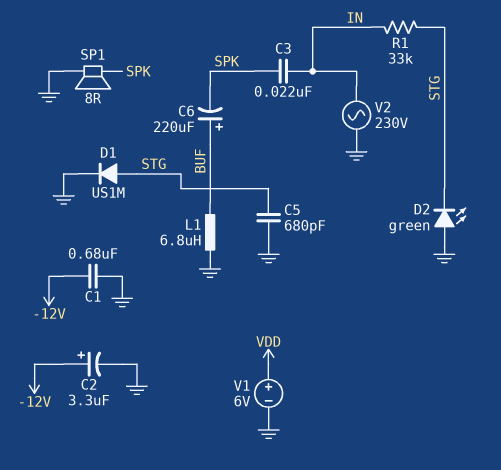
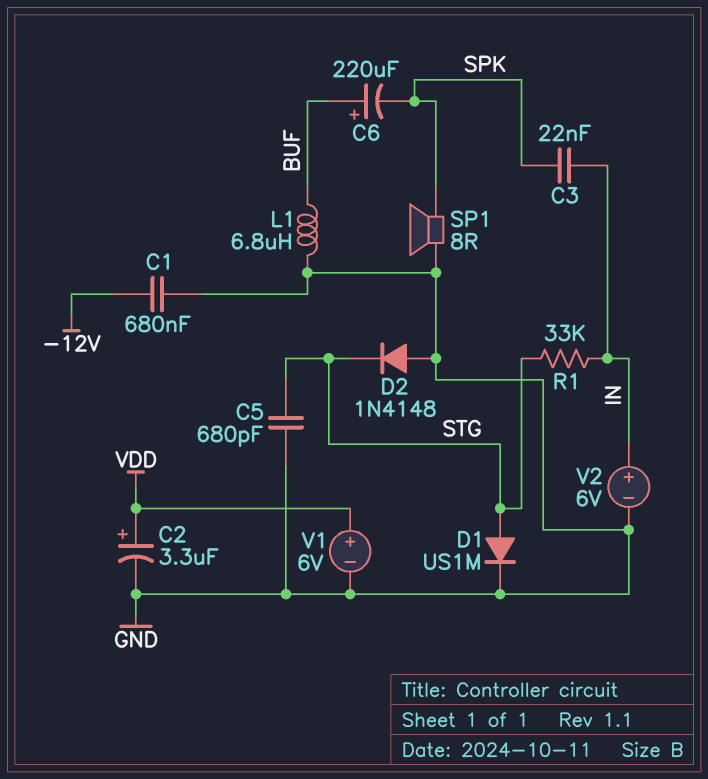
C2: 3.3uF (plus -12V, minus GND) -> 3.3uF (plus VDD, minus GND)
D2: LED green (A GND, K STG) -> diode 1N4148 (A GND, K STG)
V2: AC 230V (GND, IN) -> 6V (plus IN, minus GND)

